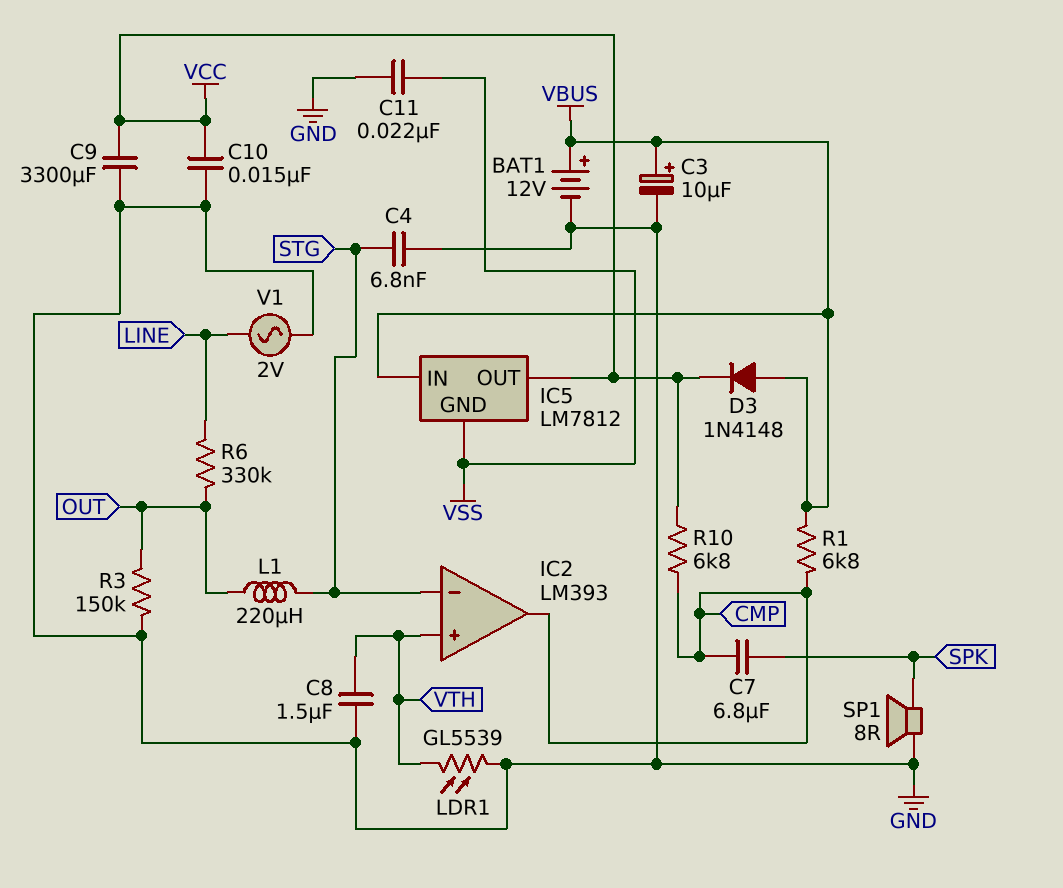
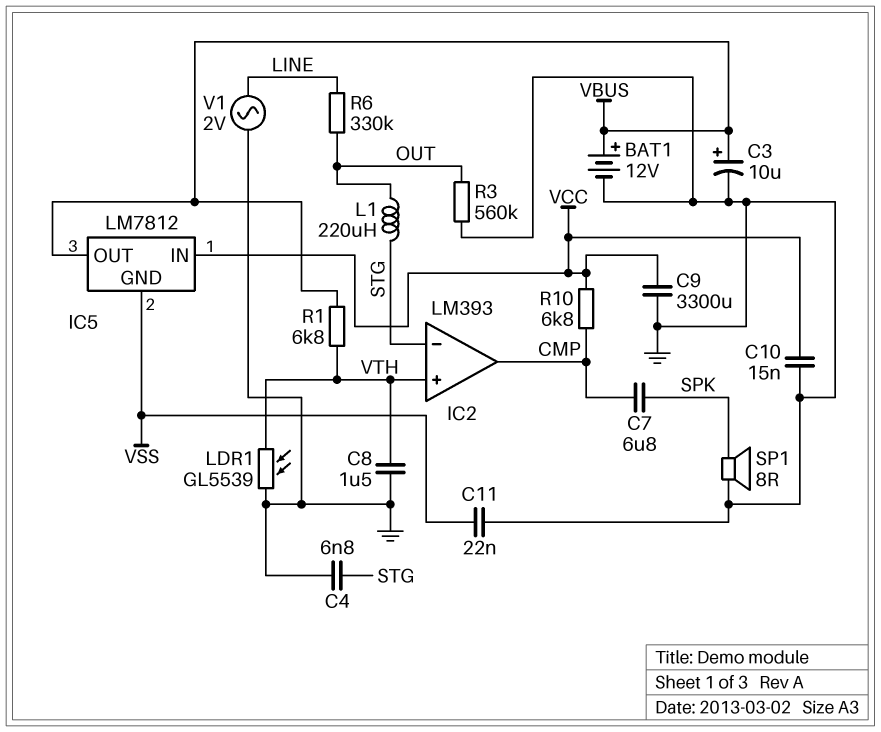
D3: diode 1N4148 (A VBUS, K VCC) -> none
IC5 pin IN: VBUS -> VCC
IC5 pin OUT: VCC -> VBUS
R1: 6.8k (CMP, VBUS) -> 6.8k (VBUS, VTH)
R3: 150k (GND, OUT) -> 560k (GND, OUT)

